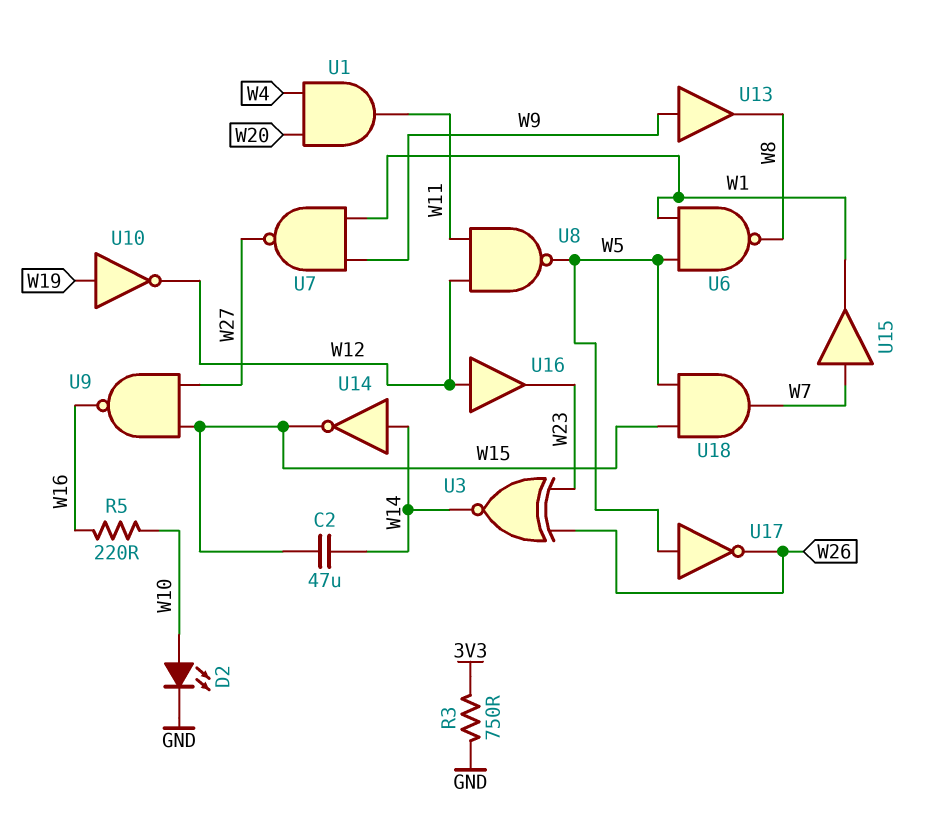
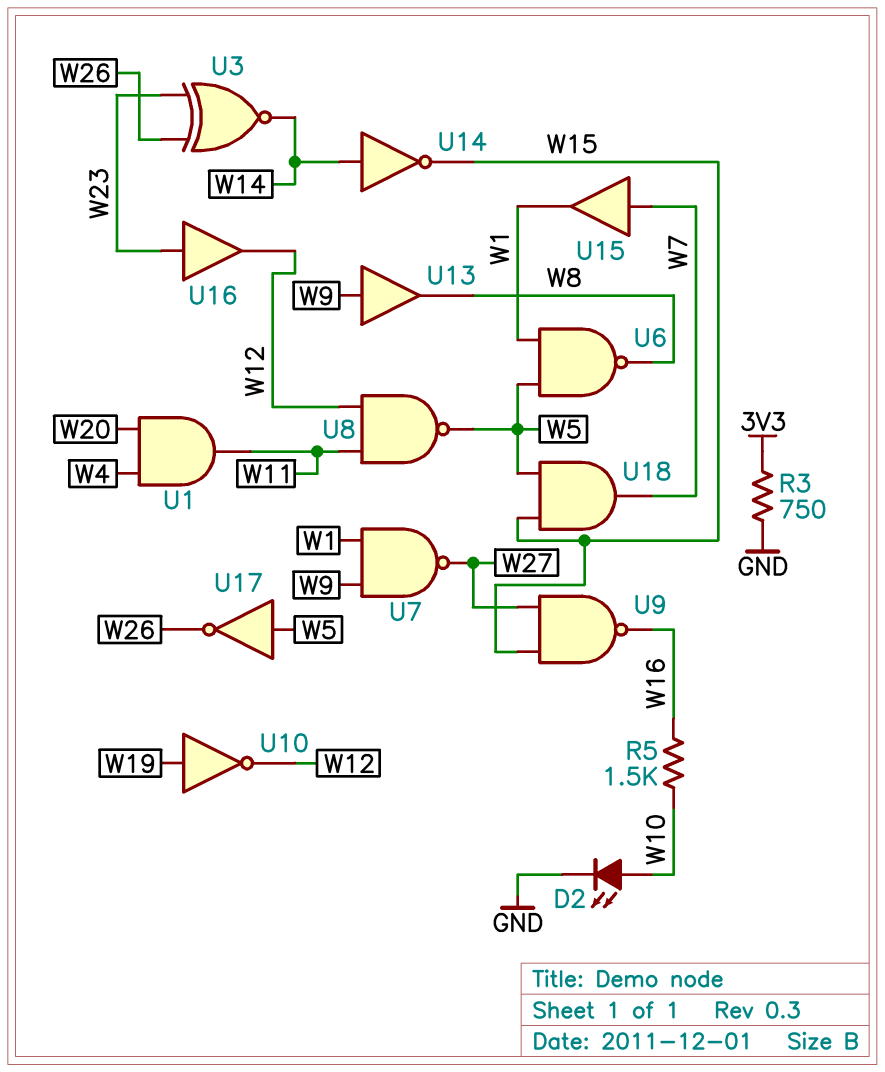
C2: 47uF (W14, W15) -> none
R5: 220 (W10, W16) -> 1.5k (W10, W16)
U16: buffer (in W12, out W23) -> buffer (in W23, out W12)

